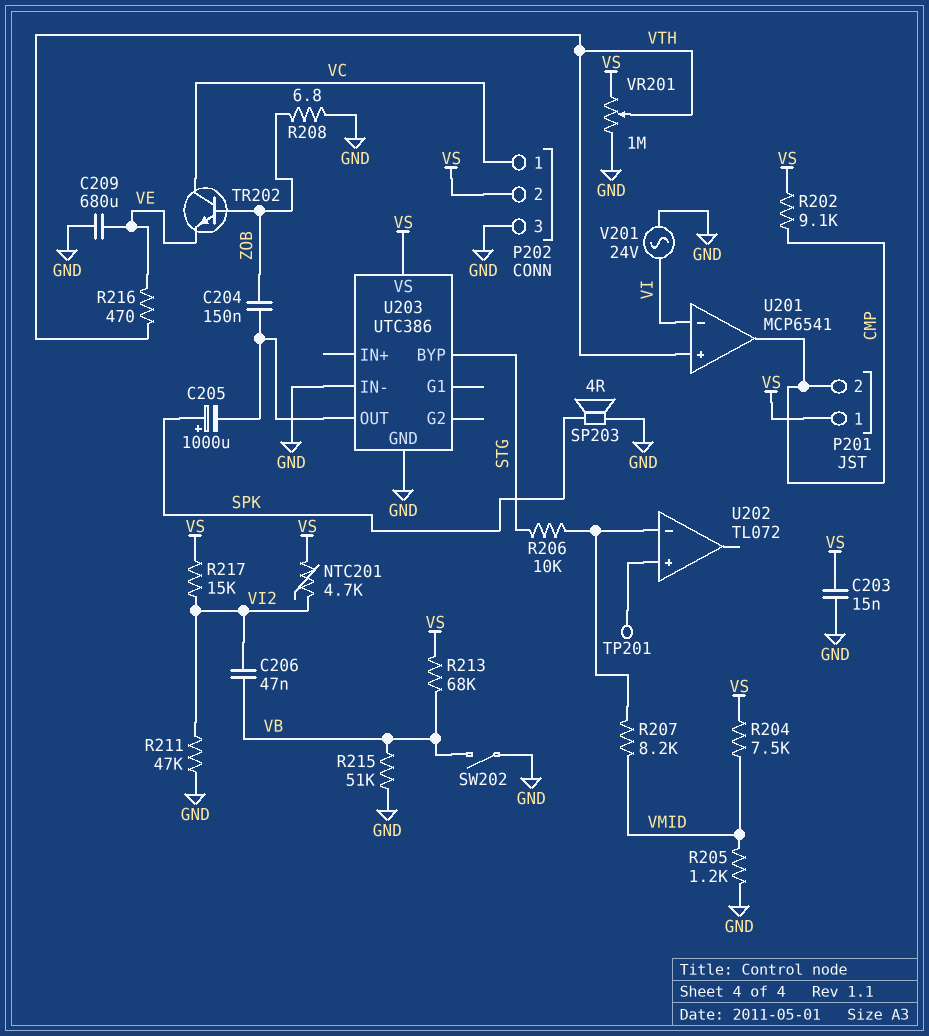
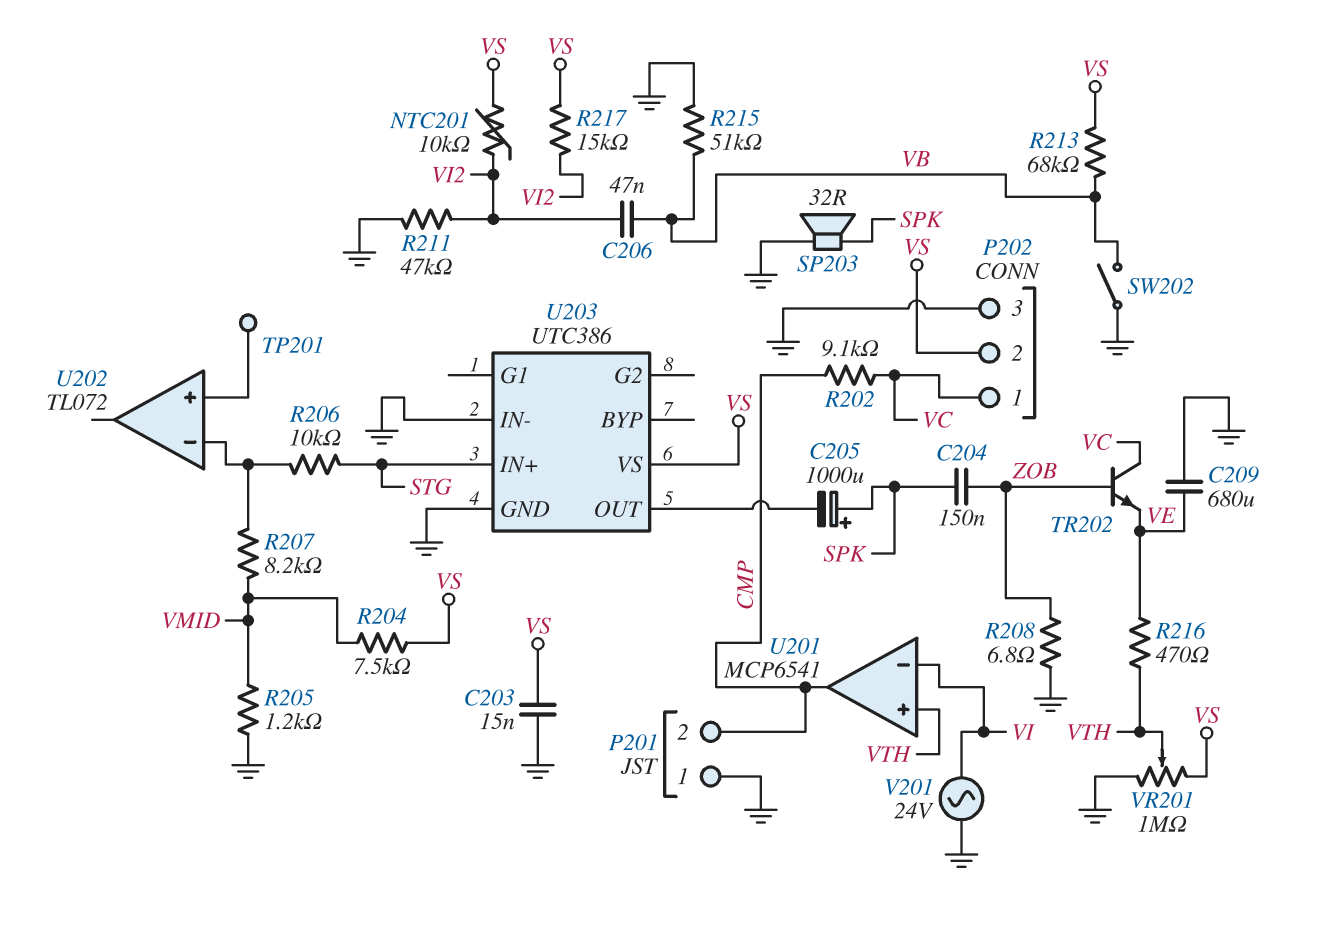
C204: 150nF (U203/OUT, ZOB) -> 150nF (SPK, ZOB)
NTC201: 4.7k (VI2, VS) -> 10k (VI2, VS)
P201 pin 1: VS -> GND
R202: 9.1k (CMP, VS) -> 9.1k (CMP, VC)
SP203: speaker 4R (GND, SPK) -> speaker 32R (GND, SPK)
U203 pin BYP: STG -> none
U203 pin IN+: none -> STG

